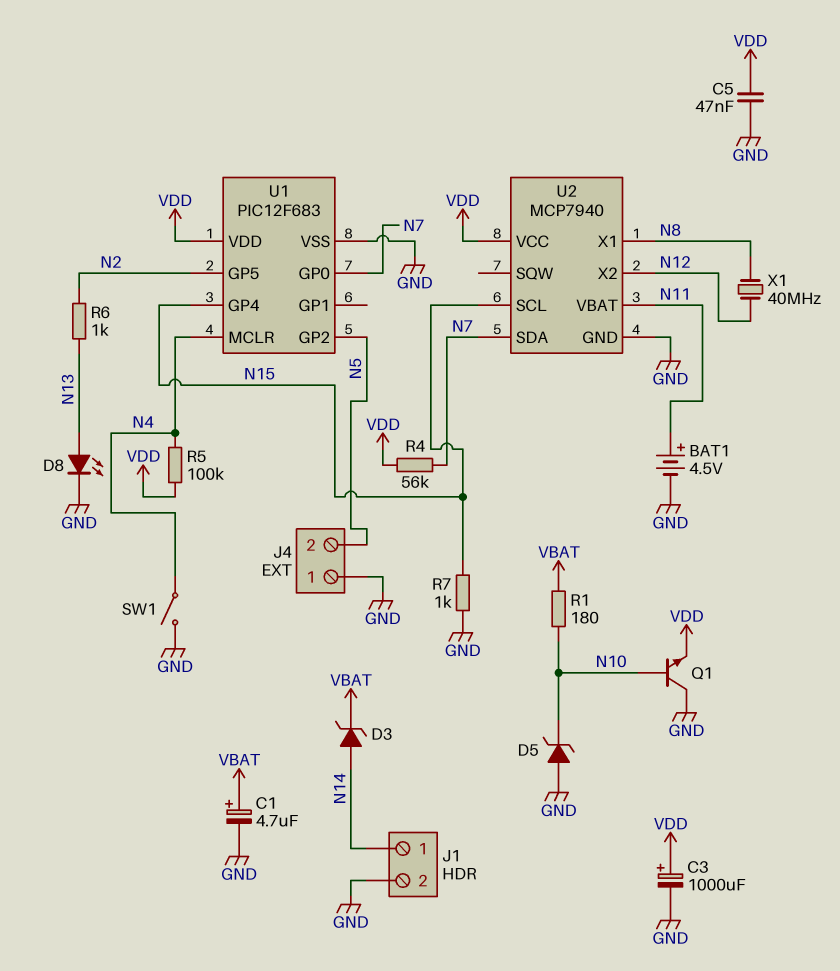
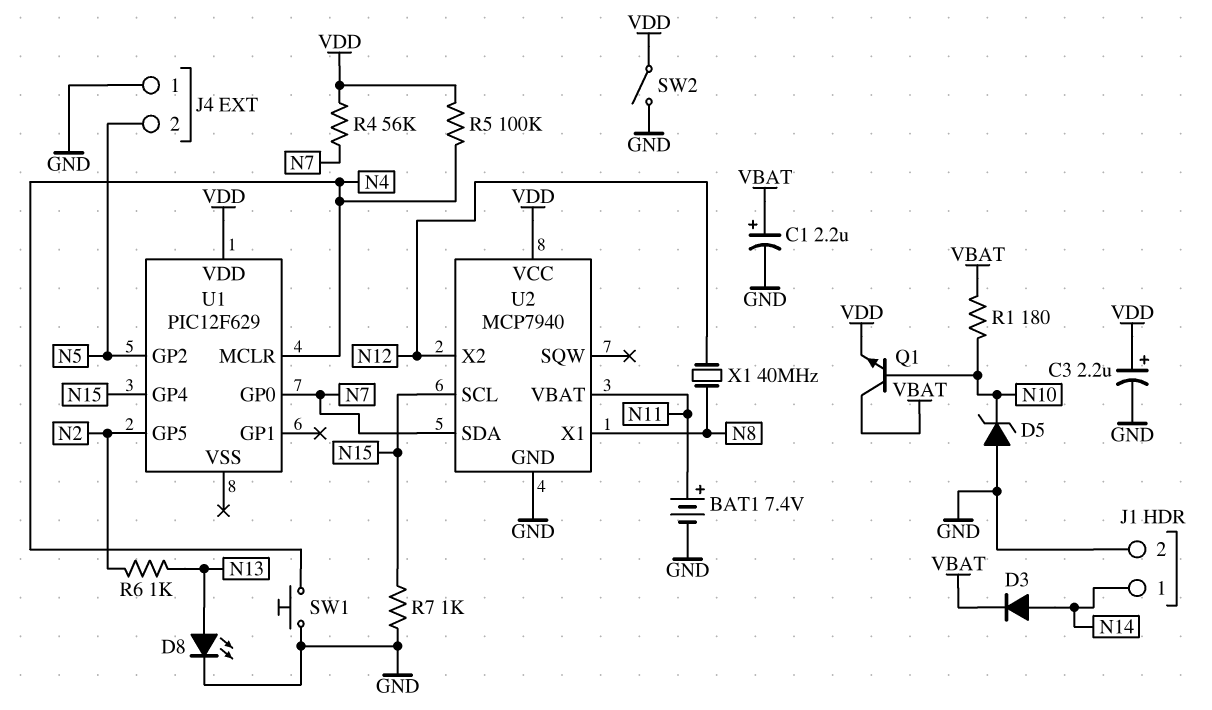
BAT1: 4.5V (plus N11, minus GND) -> 7.4V (plus N11, minus GND)
C1: 4.7uF (plus VBAT, minus GND) -> 2.2uF (plus VBAT, minus GND)
C3: 1000uF (plus VDD, minus GND) -> 2.2uF (plus VDD, minus GND)
C5: 47nF (GND, VDD) -> none
D3: zener (A N14, K VBAT) -> diode (A N14, K VBAT)
Q1: NPN (B N10, C GND, E VDD) -> NPN (B N10, C VBAT, E VDD)
SW1: switch (GND, N4) -> button (GND, N4)
SW2: none -> switch (GND, VDD)
U1: PIC12F683 -> PIC12F629
U1 pin VSS: GND -> none

